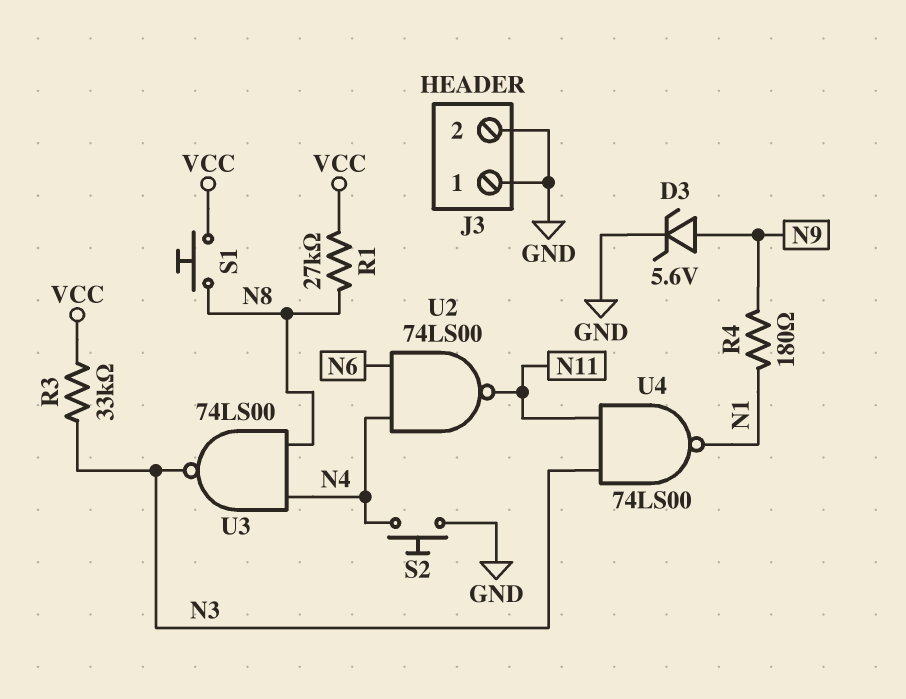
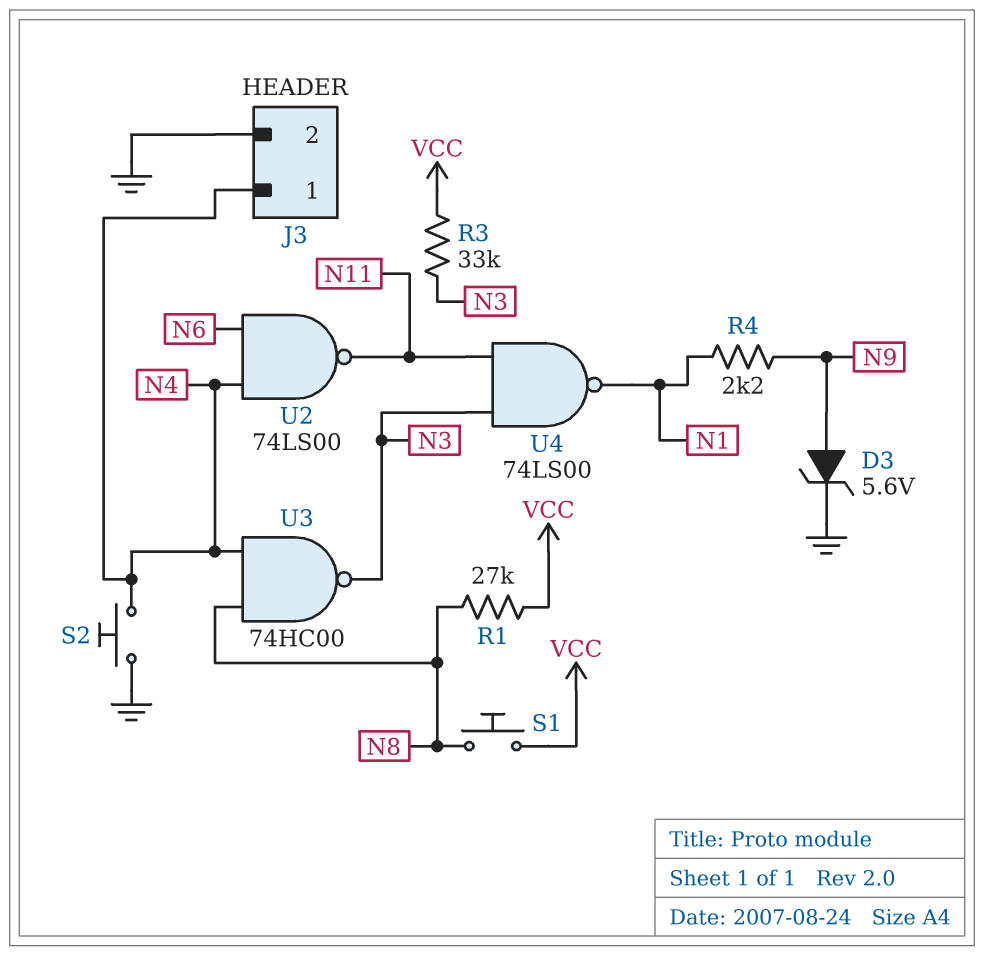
J3 pin 1: GND -> N4
R4: 180 (N1, N9) -> 2.2k (N1, N9)
U3: NAND 74LS00 (in N4, in N8, out N3) -> NAND 74HC00 (in N4, in N8, out N3)

